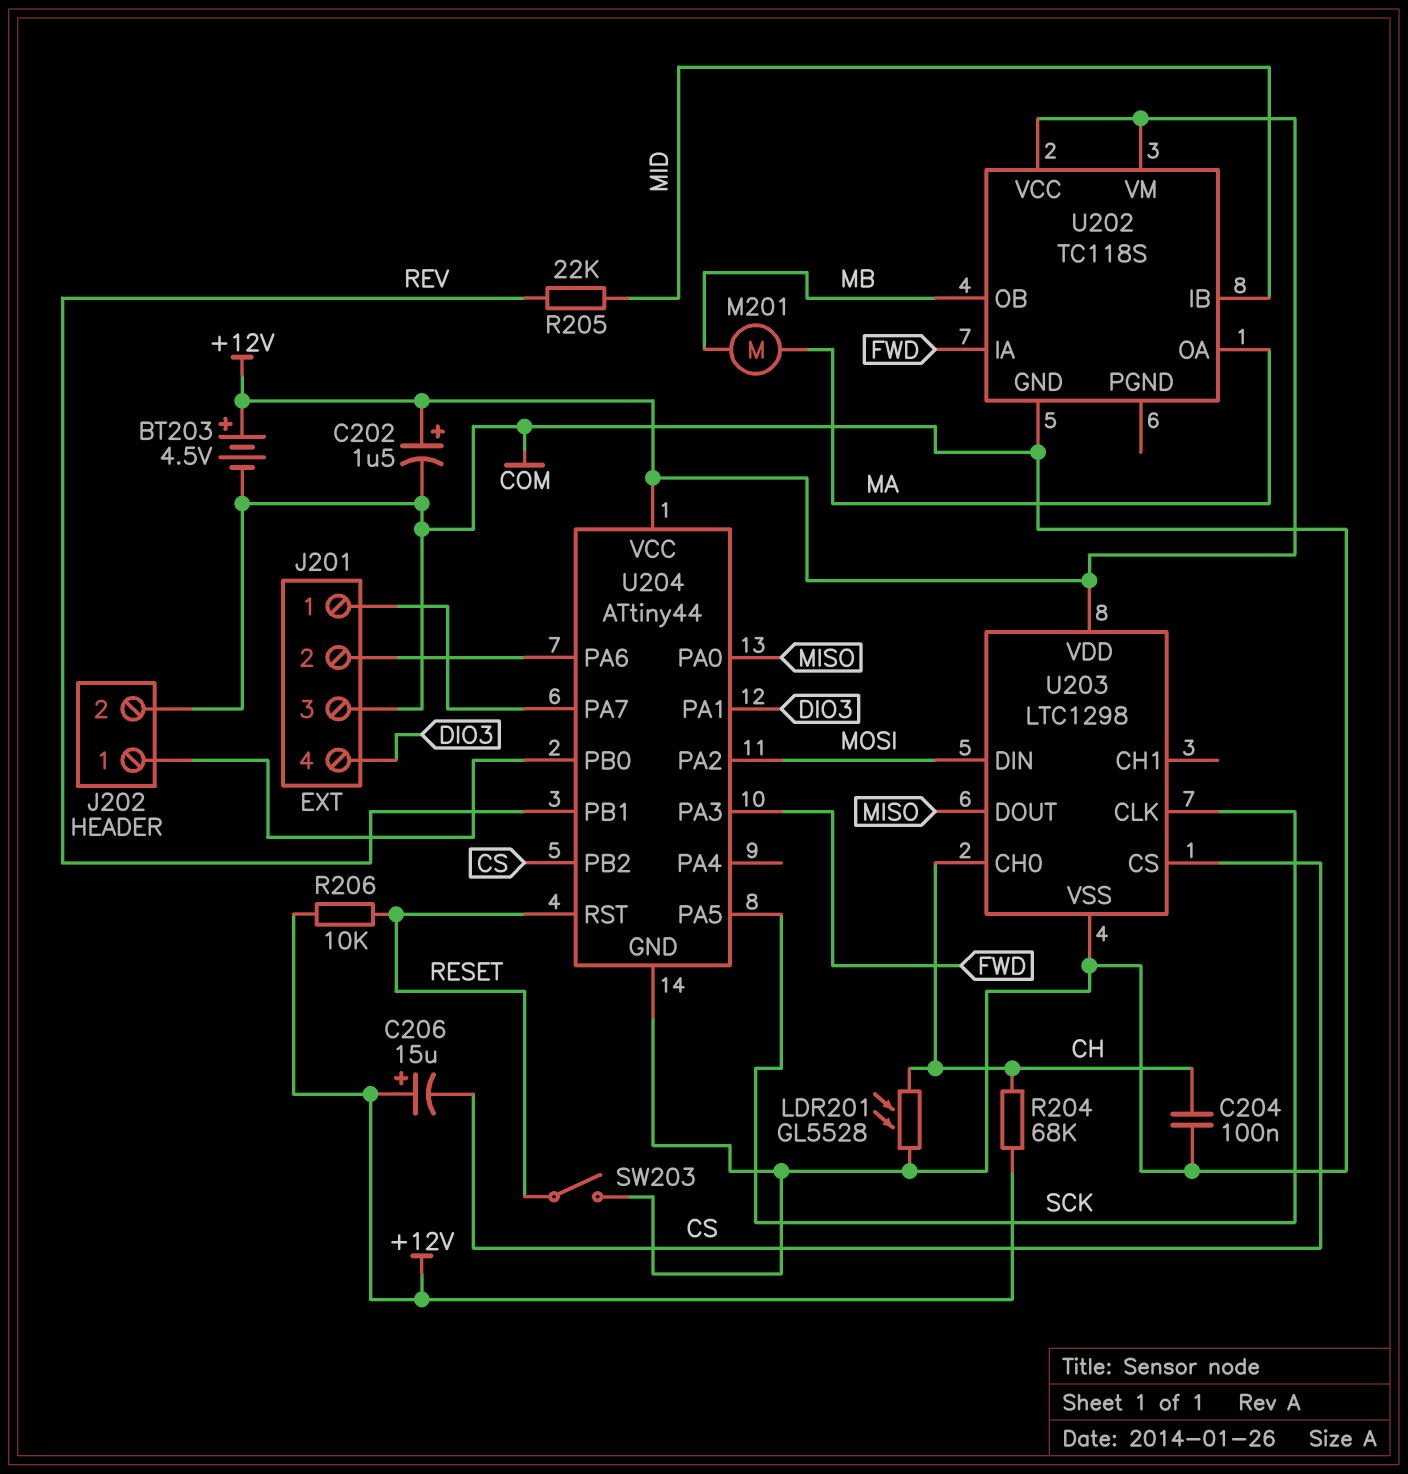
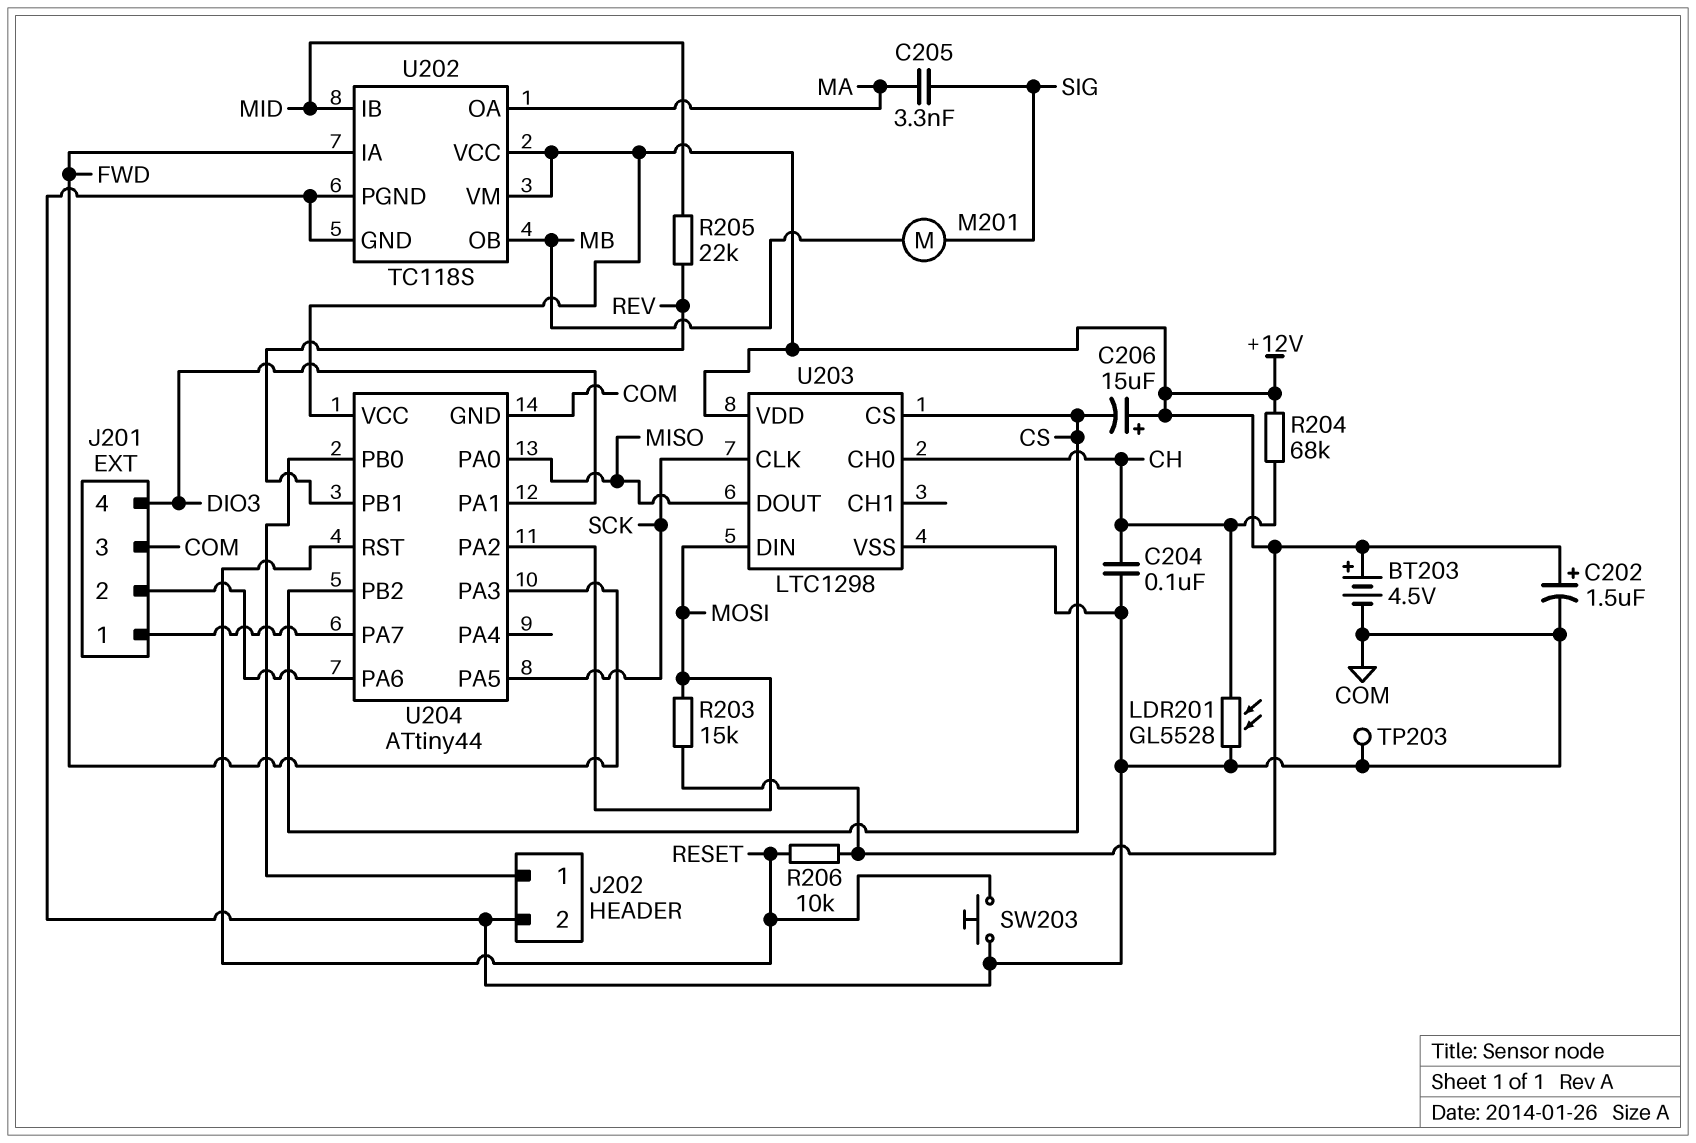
C205: none -> 3.3nF (MA, SIG)
M201: motor (MA, MB) -> motor (MB, SIG)
R203: none -> 15k (+12V, MOSI)
SW203: switch (COM, RESET) -> button (COM, RESET)
TP203: none -> test point (COM)
U202 pin PGND: none -> COM

